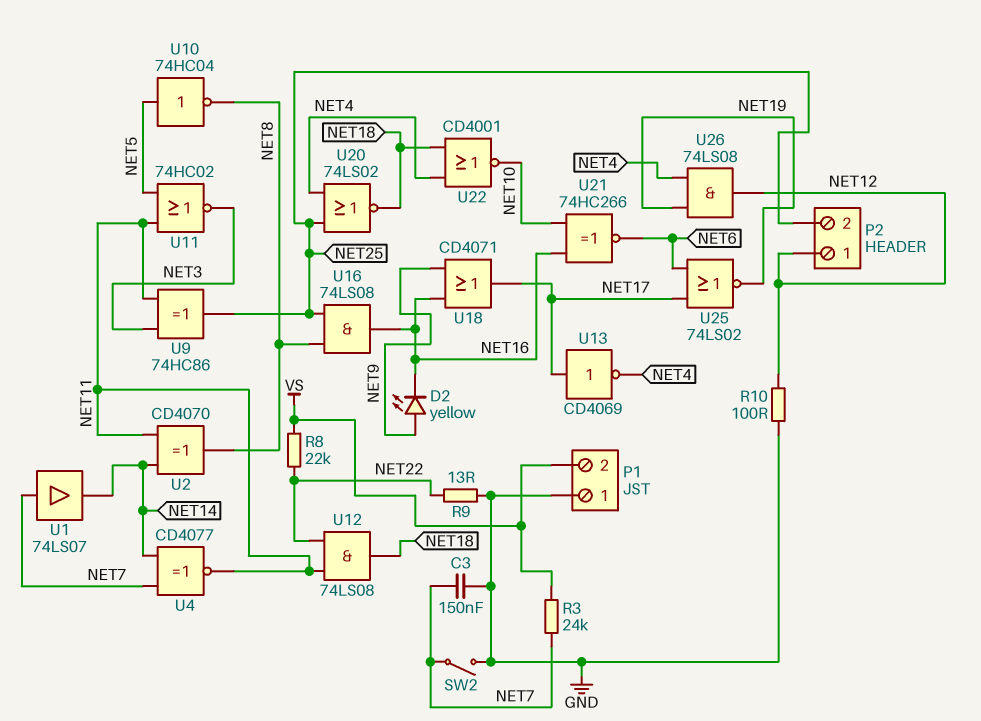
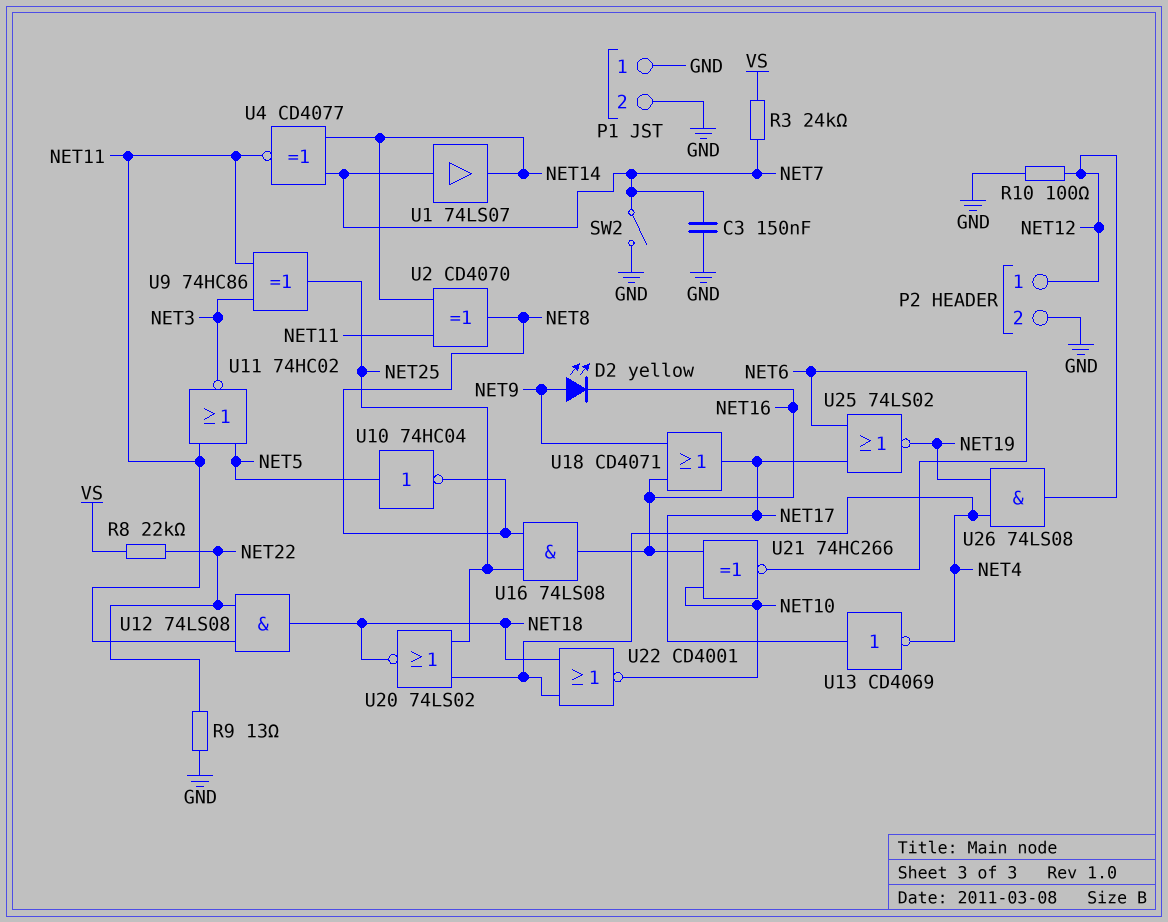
P1 pin 2: VS -> GND
P2 pin 2: NET25 -> GND

